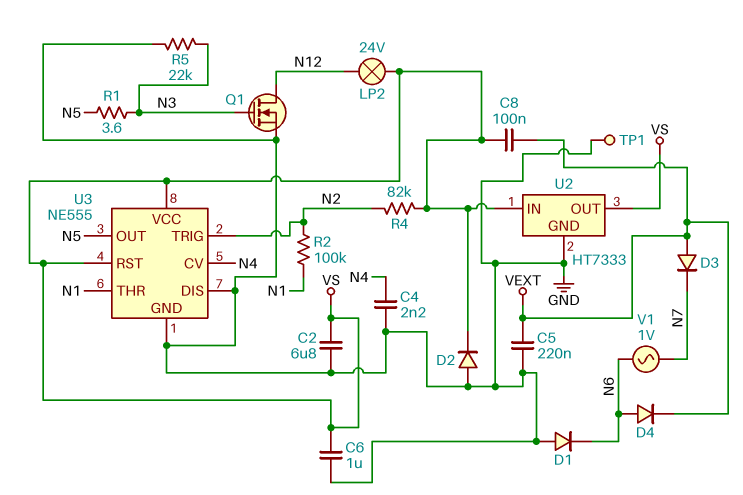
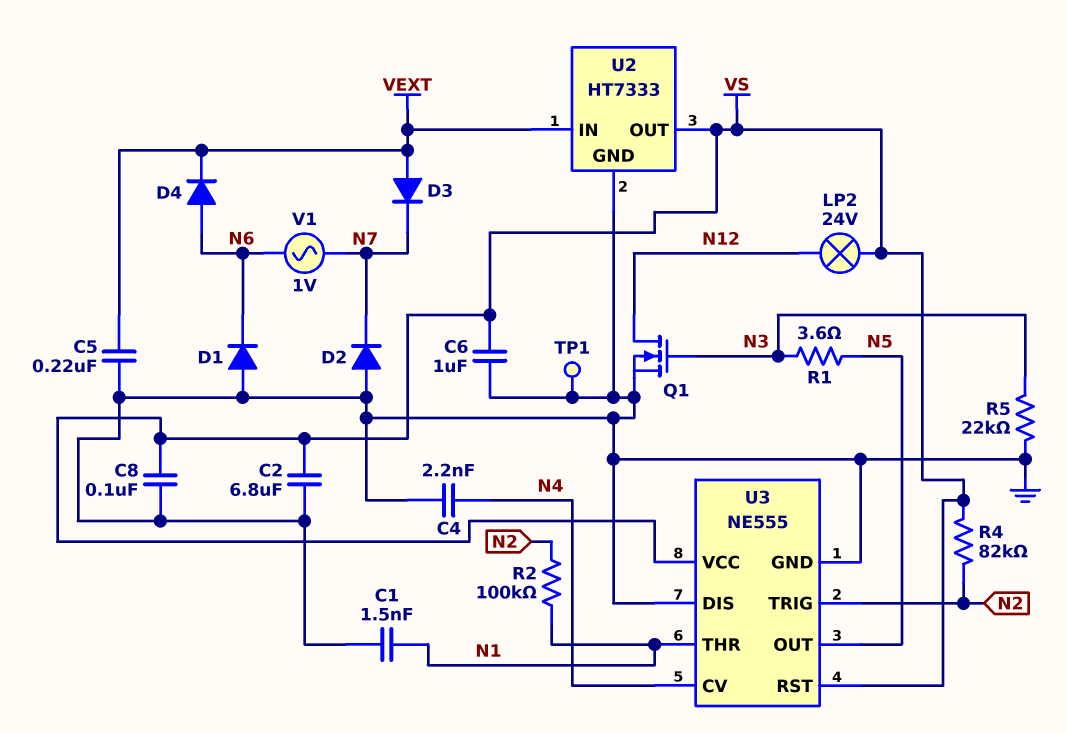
C1: none -> 1.5nF (GND, N1)
C8: 100nF (VEXT, VS) -> 100nF (GND, VS)
D2: diode (A GND, K VS) -> diode (A GND, K N7)
U2 pin IN: VS -> VEXT

